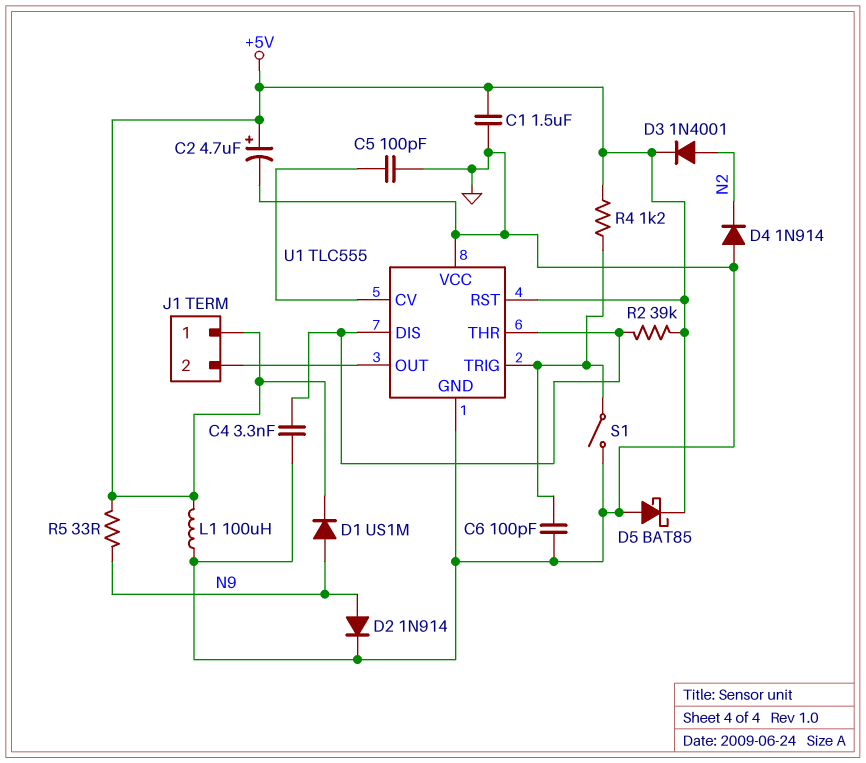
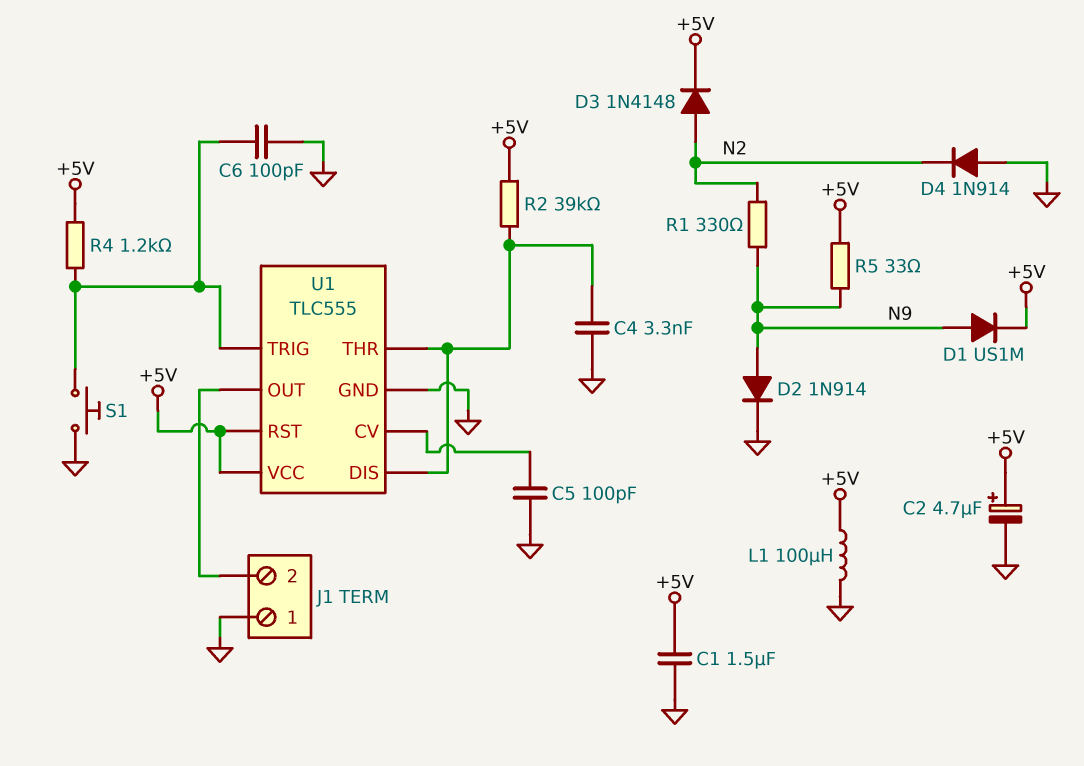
D3: diode 1N4001 (A N2, K +5V) -> diode 1N4148 (A N2, K +5V)
D5: schottky BAT85 (A GND, K +5V) -> none
J1 pin 1: +5V -> GND
R1: none -> 330 (N2, N9)
S1: switch (GND, U1/TRIG) -> button (GND, U1/TRIG)
U1 pin VCC: GND -> +5V

